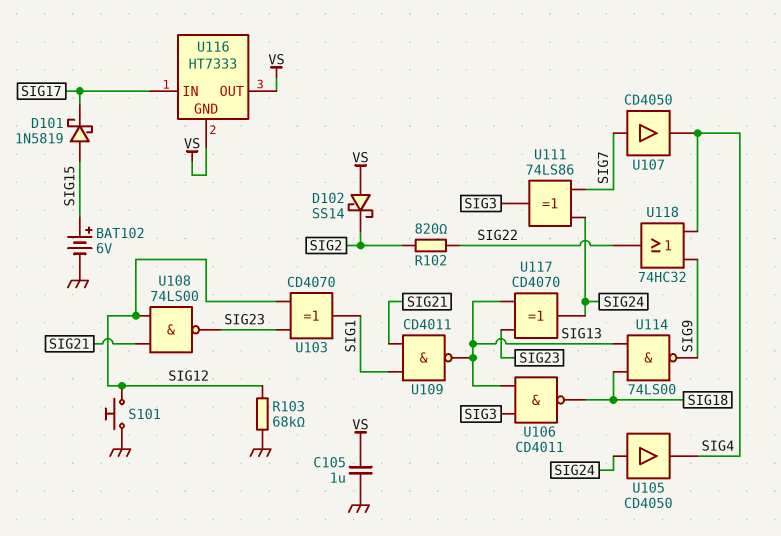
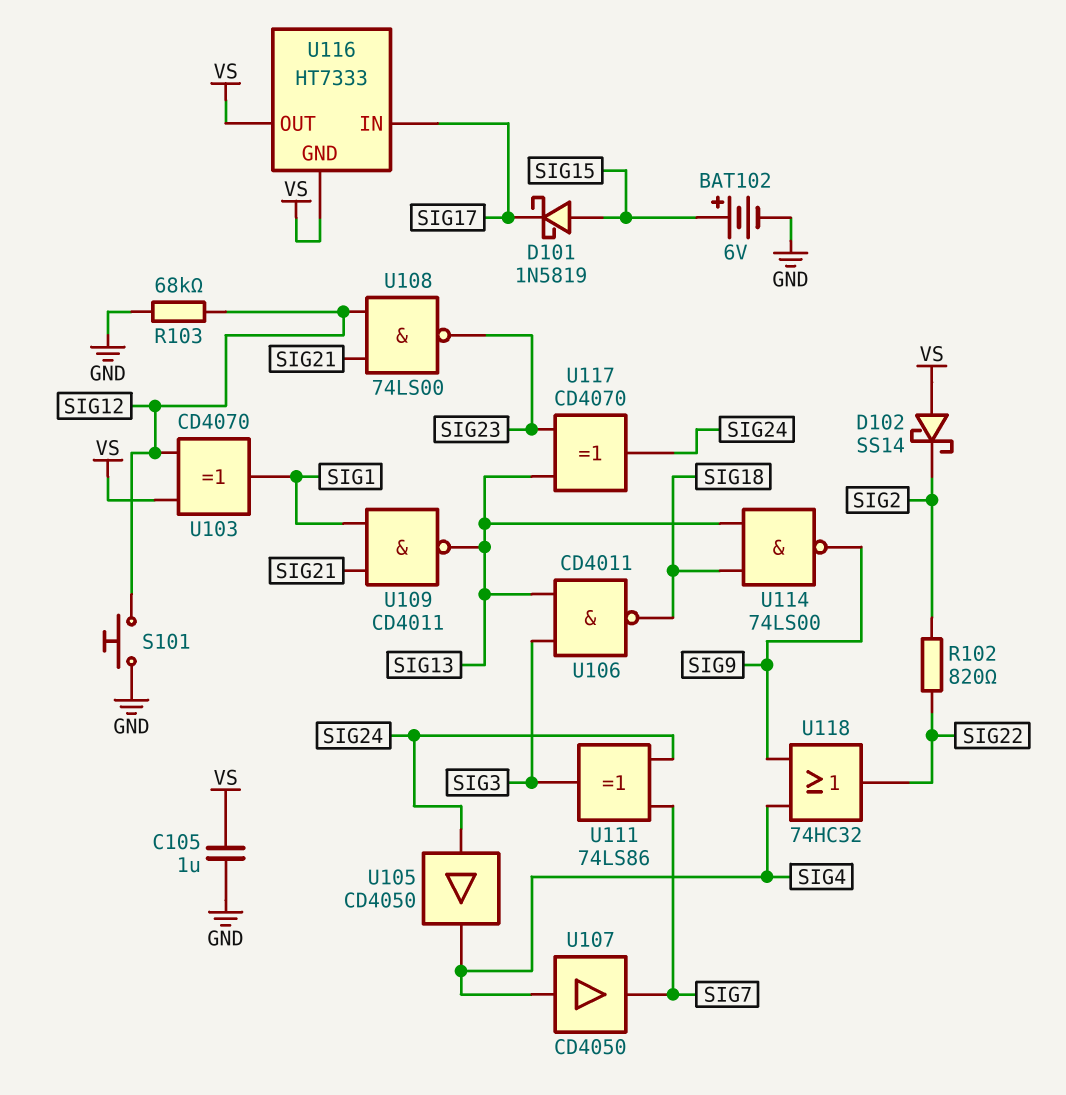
U103: XOR CD4070 (in SIG12, in SIG23, out SIG1) -> XOR CD4070 (in SIG12, in VS, out SIG1)
U107: buffer CD4050 (in SIG7, out SIG4) -> buffer CD4050 (in SIG4, out SIG7)

